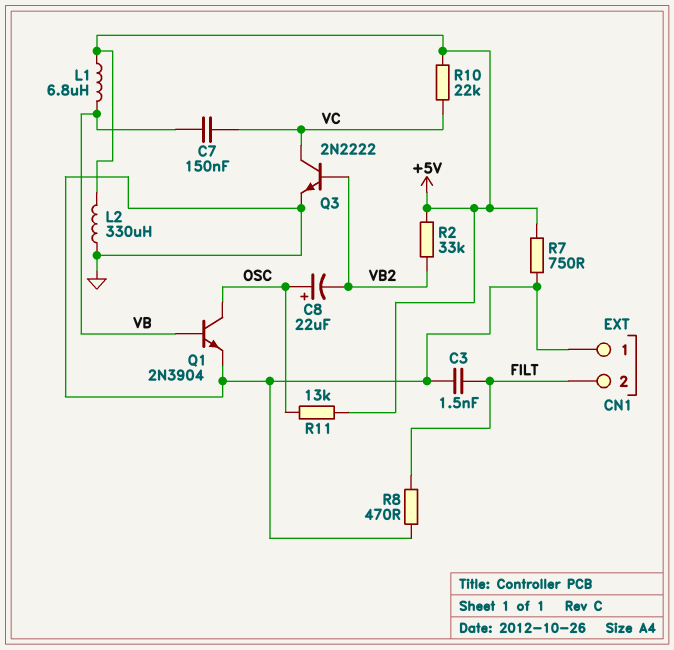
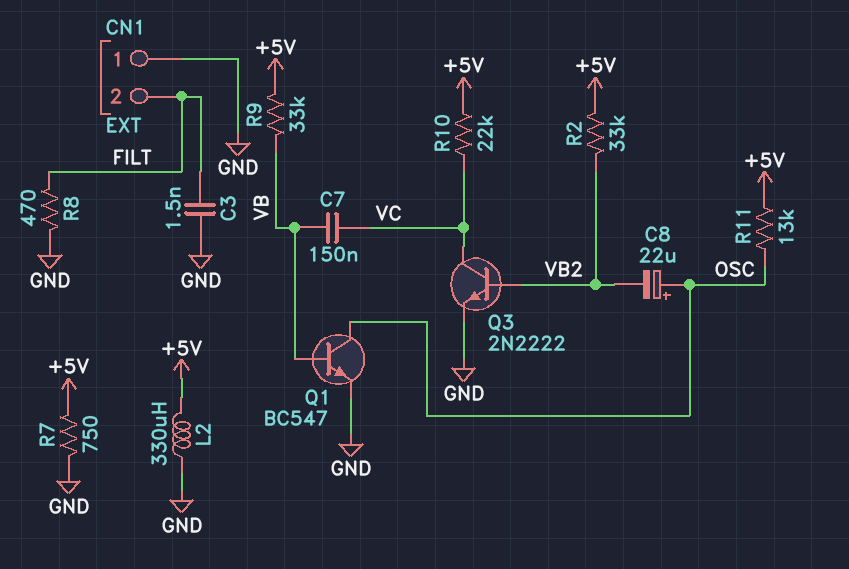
L1: 6.8uH (+5V, VB) -> none
Q1: NPN 2N3904 (B VB, C OSC, E GND) -> NPN BC547 (B VB, C OSC, E GND)
R9: none -> 33k (+5V, VB)

